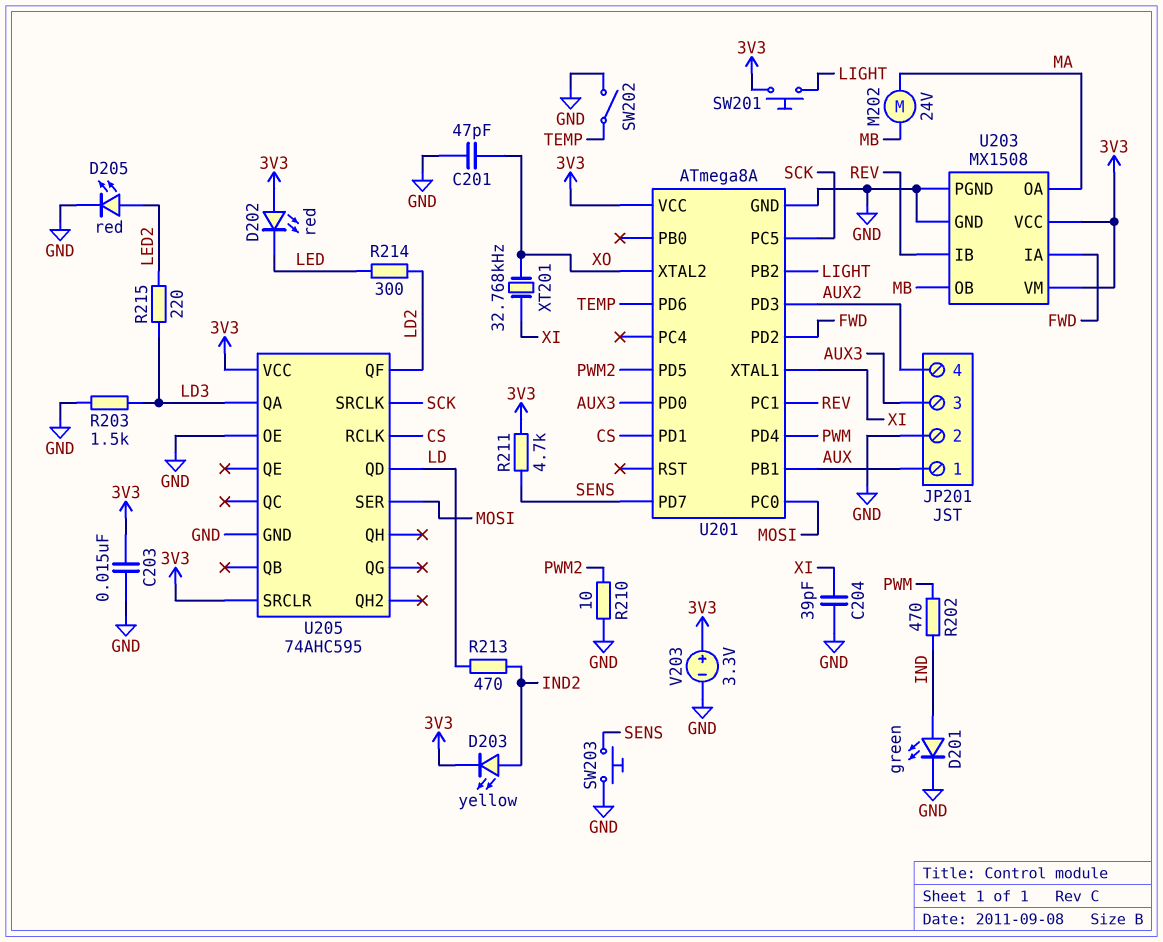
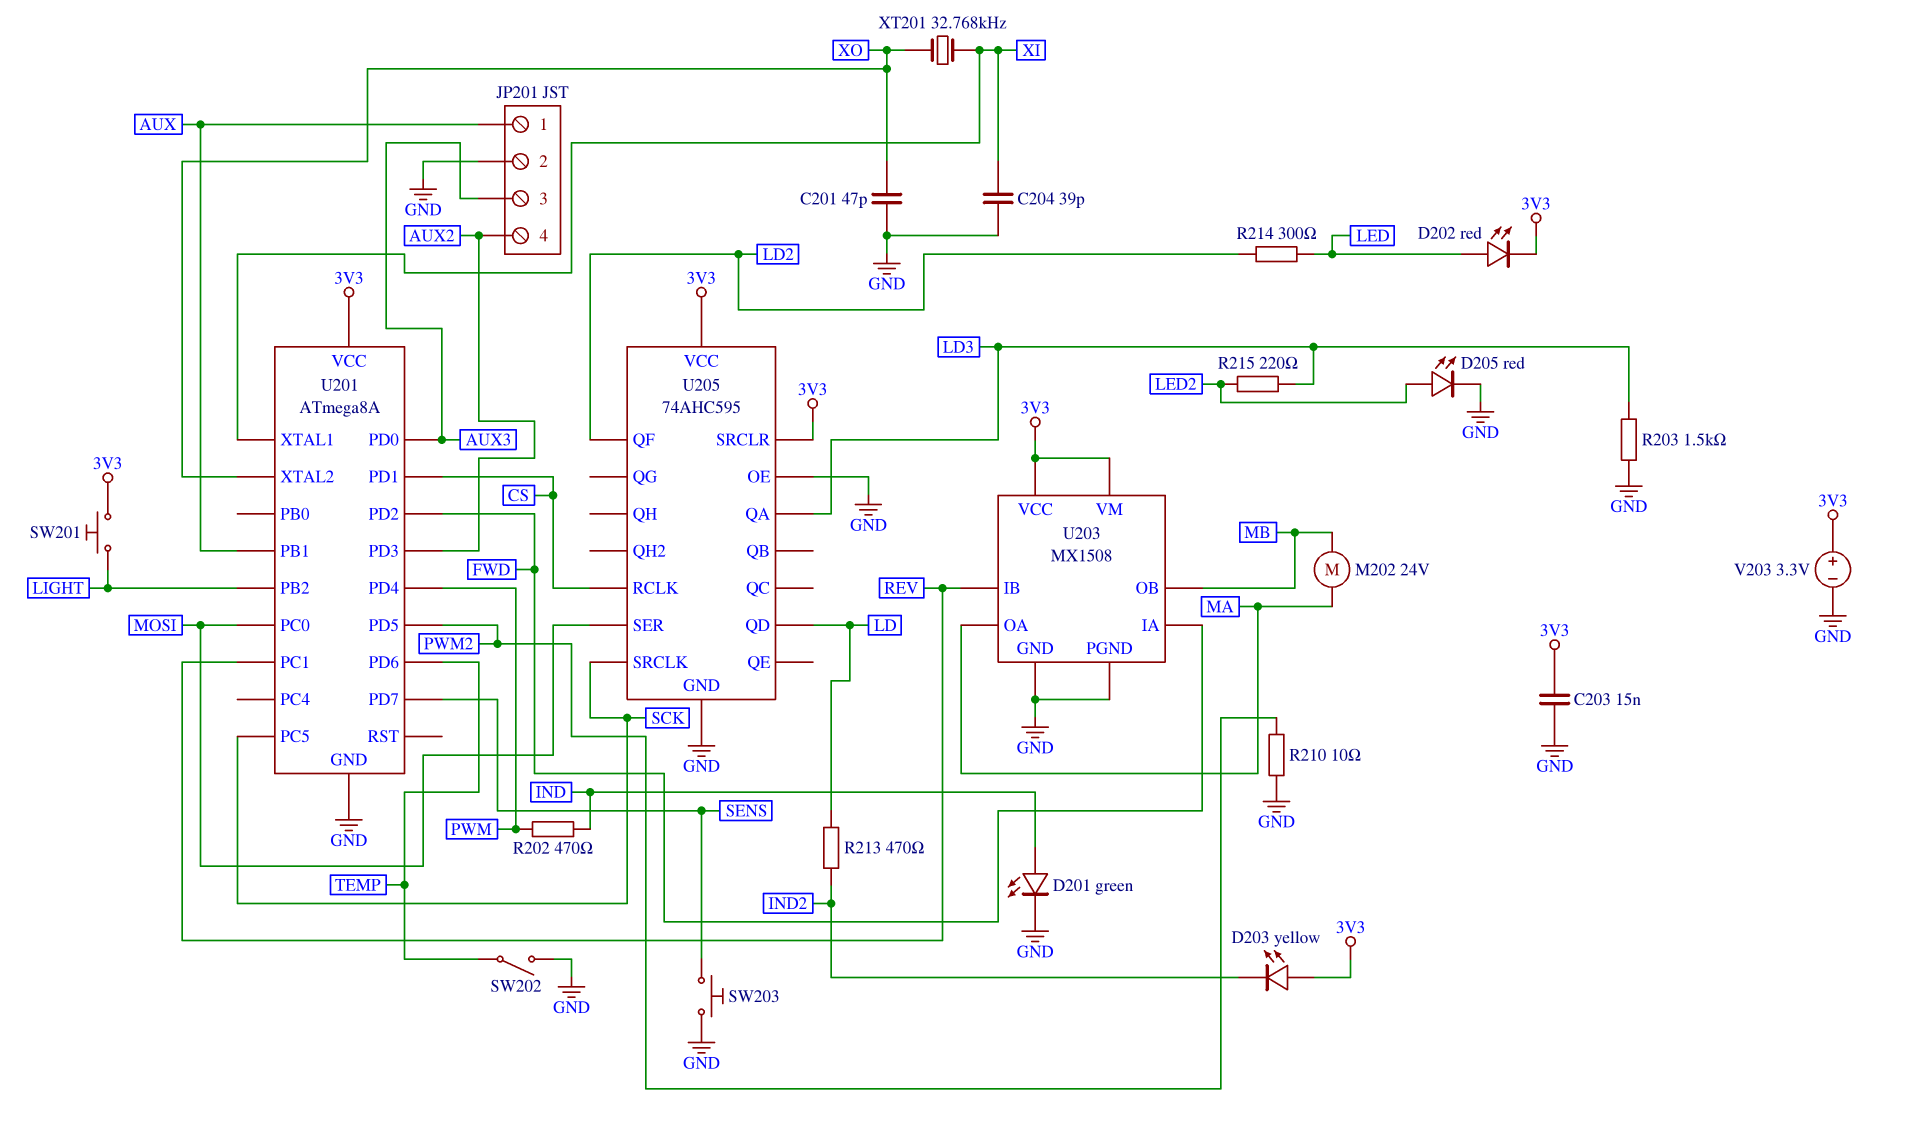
D202: LED red (A 3V3, K LED) -> LED red (A LED, K 3V3)
D203: LED yellow (A IND2, K 3V3) -> LED yellow (A 3V3, K IND2)
R211: 4.7k (3V3, SENS) -> none

